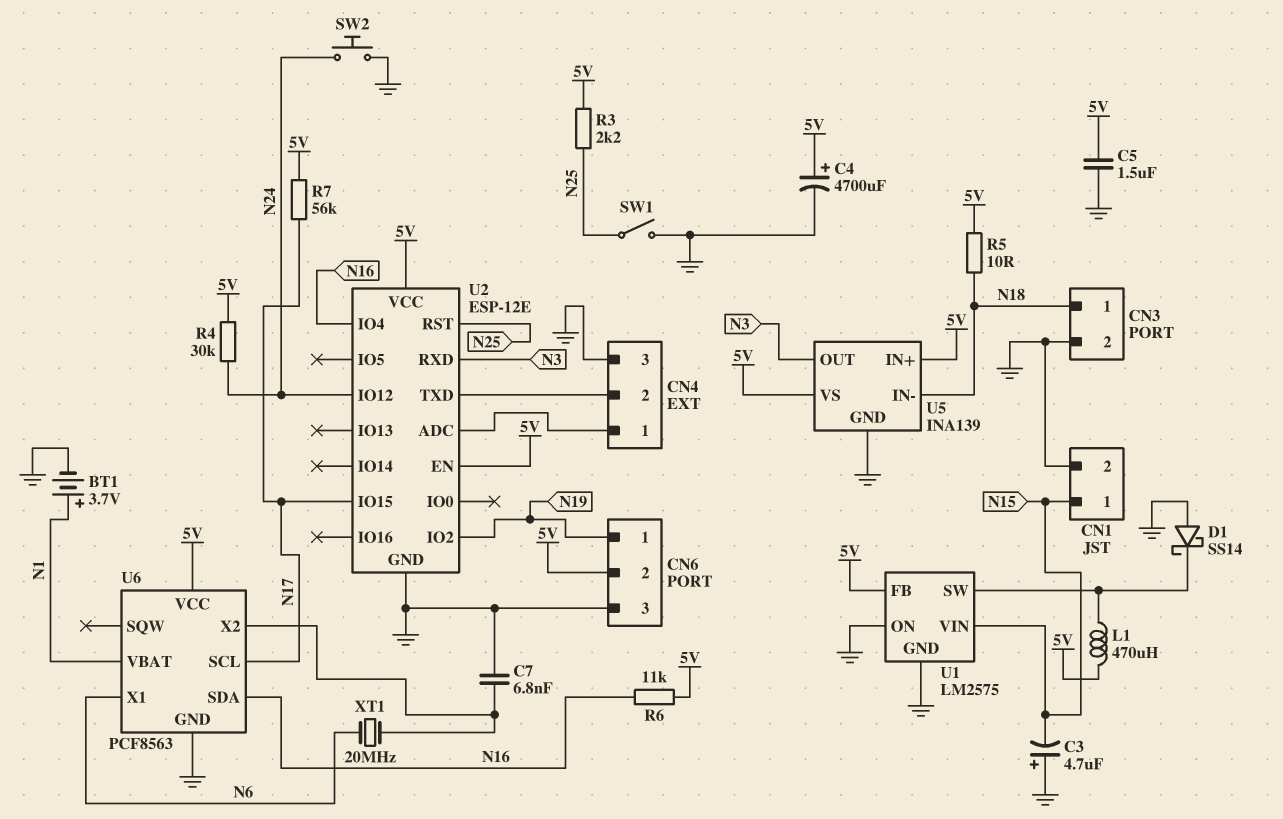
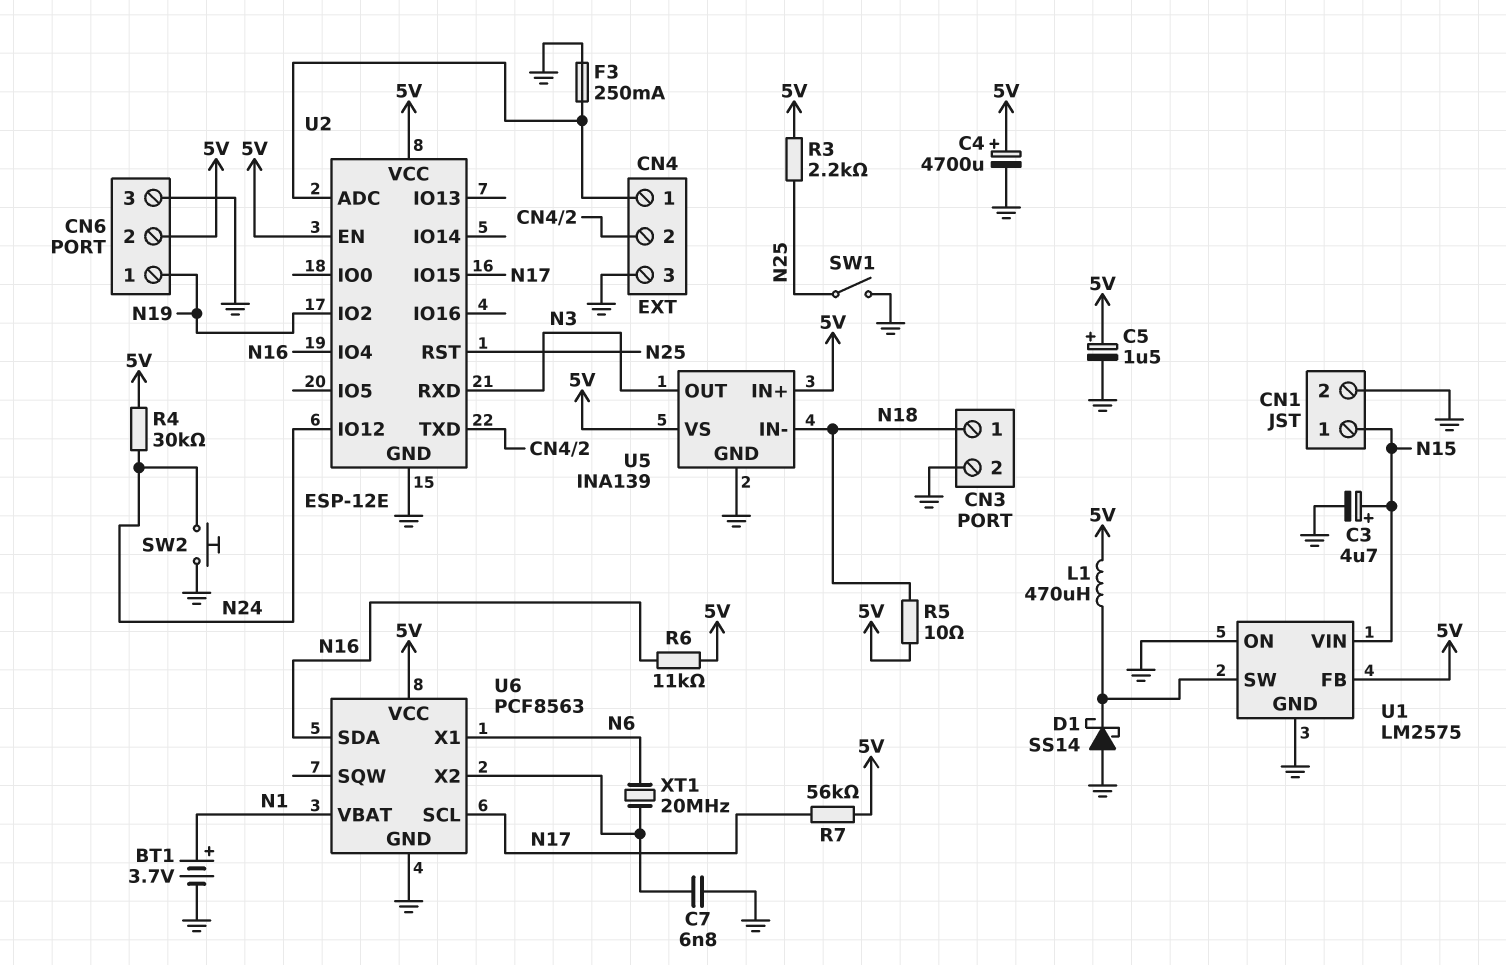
C3: 4.7uF (plus GND, minus N15) -> 4.7uF (plus N15, minus GND)
C5: 1.5uF (5V, GND) -> 1.5uF (plus 5V, minus GND)
F3: none -> 250mA (CN4/1, GND)

